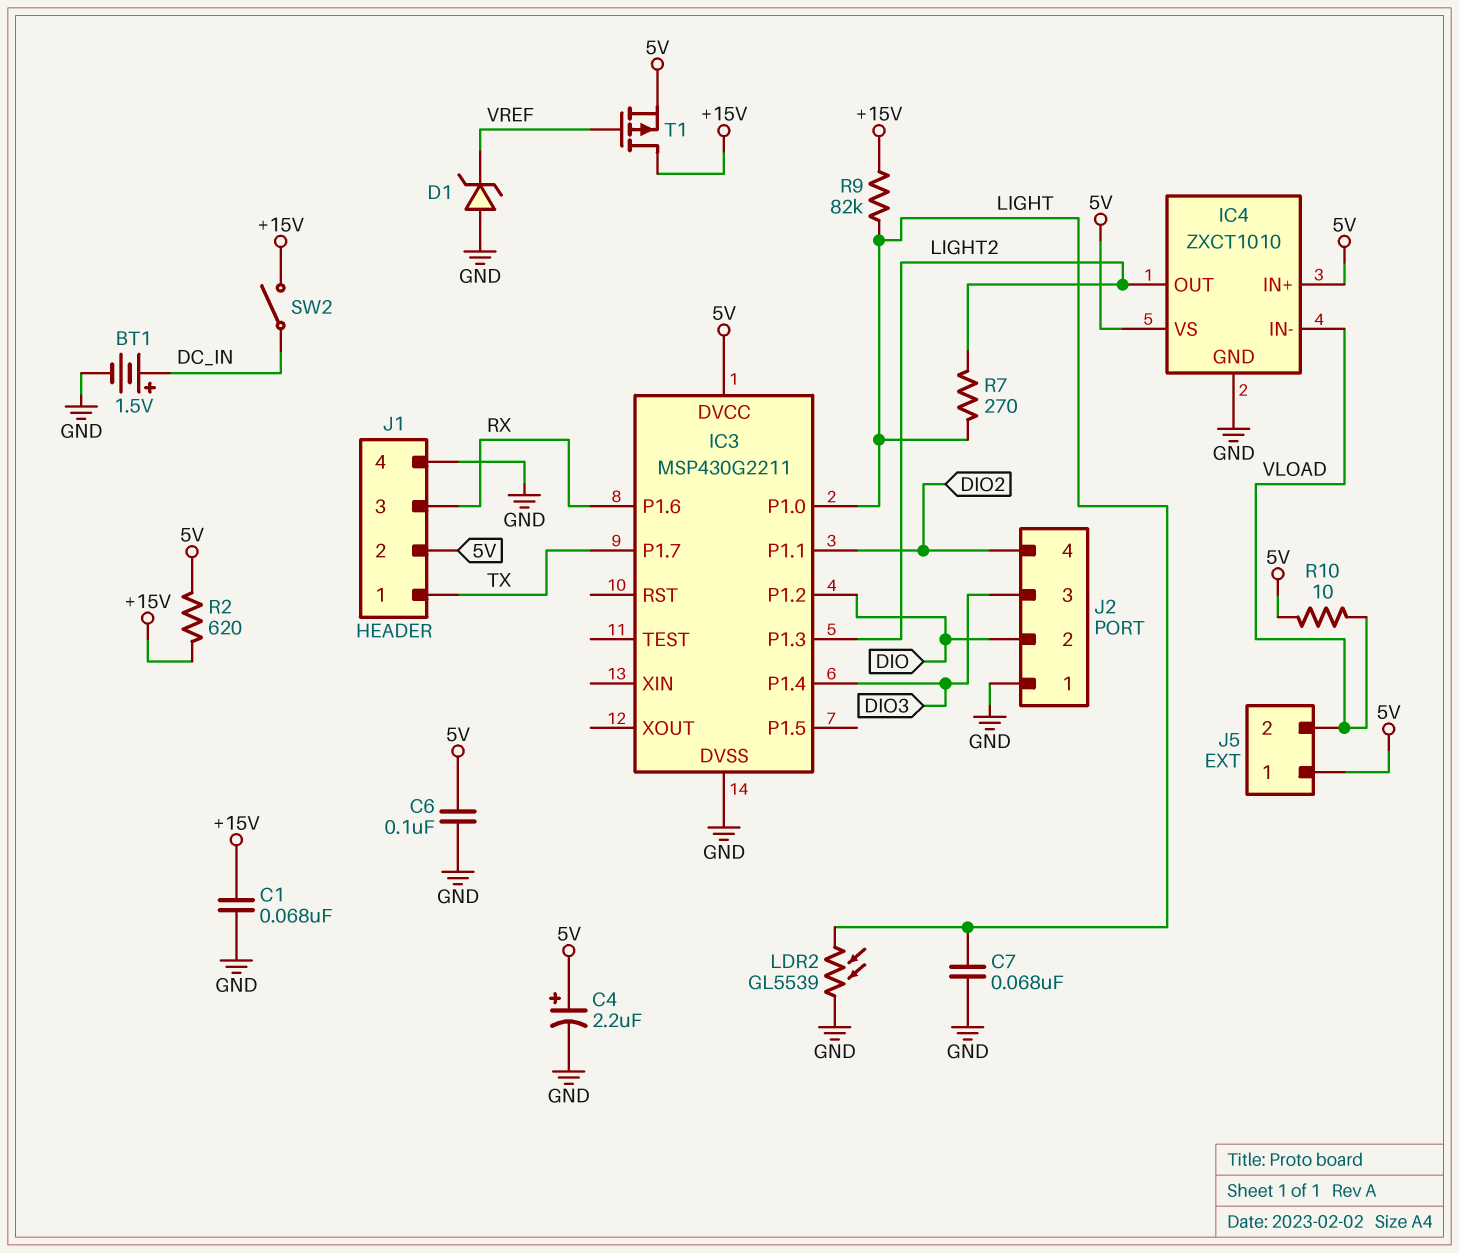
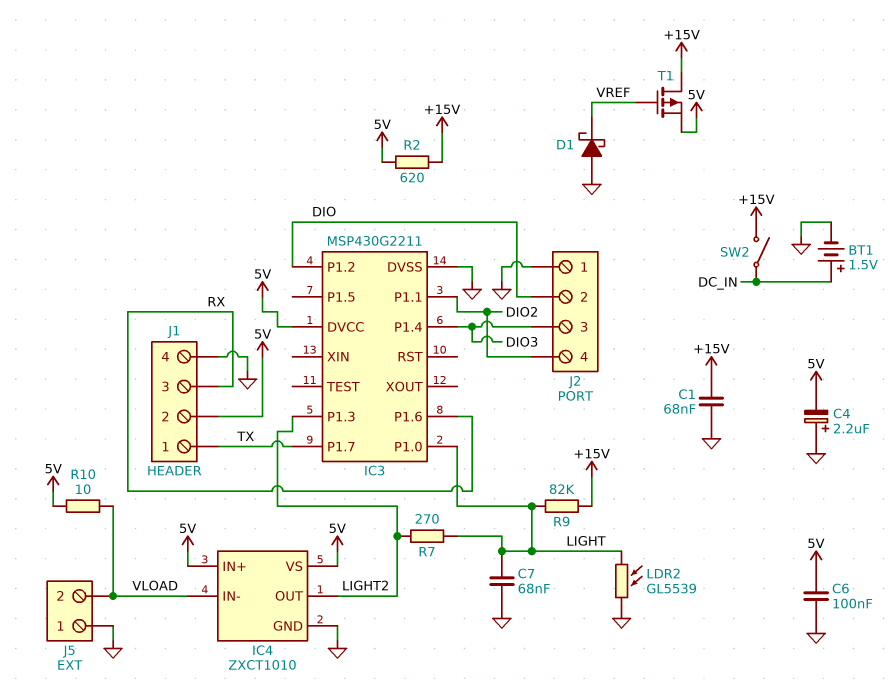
C4: 2.2uF (plus 5V, minus GND) -> 2.2uF (plus GND, minus 5V)
D1: zener (A GND, K VREF) -> schottky (A GND, K VREF)
J5 pin 1: 5V -> GND

